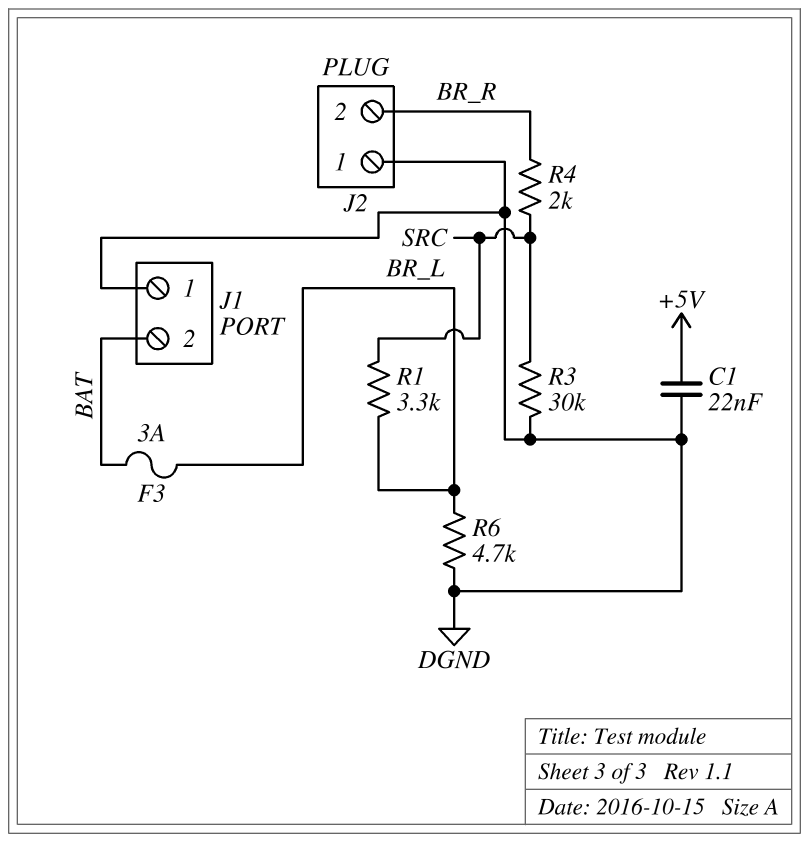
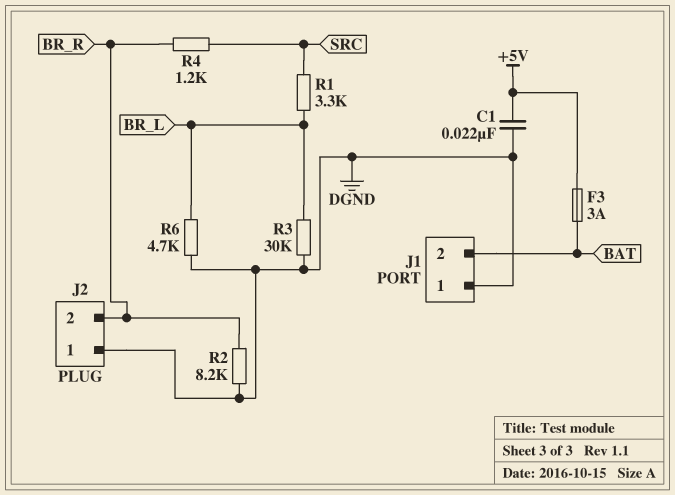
F3: 3A (BAT, BR_L) -> 3A (+5V, BAT)
R2: none -> 8.2k (BR_R, DGND)
R3: 30k (DGND, SRC) -> 30k (BR_L, DGND)
R4: 2k (BR_R, SRC) -> 1.2k (BR_R, SRC)

